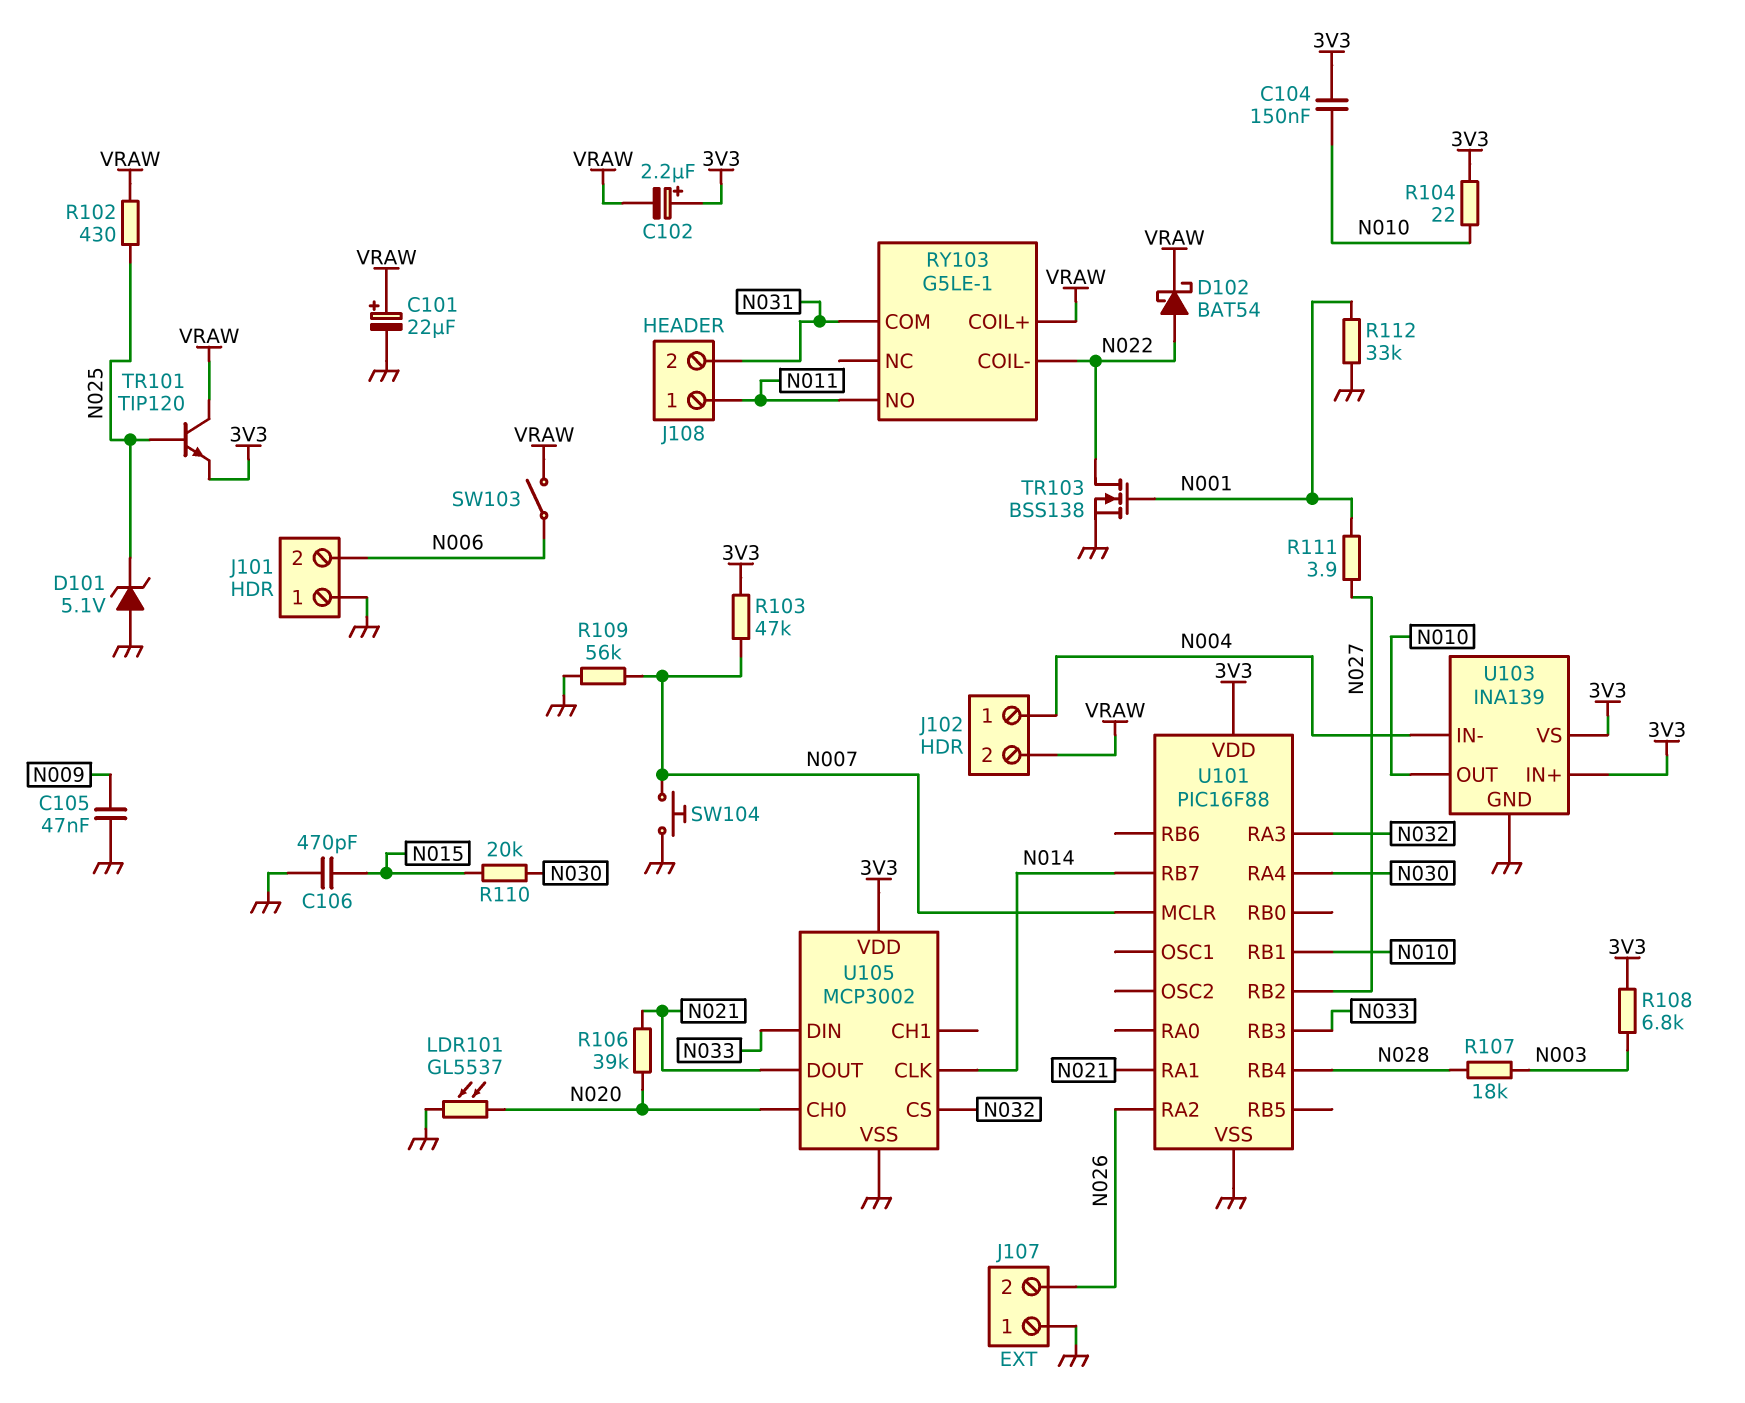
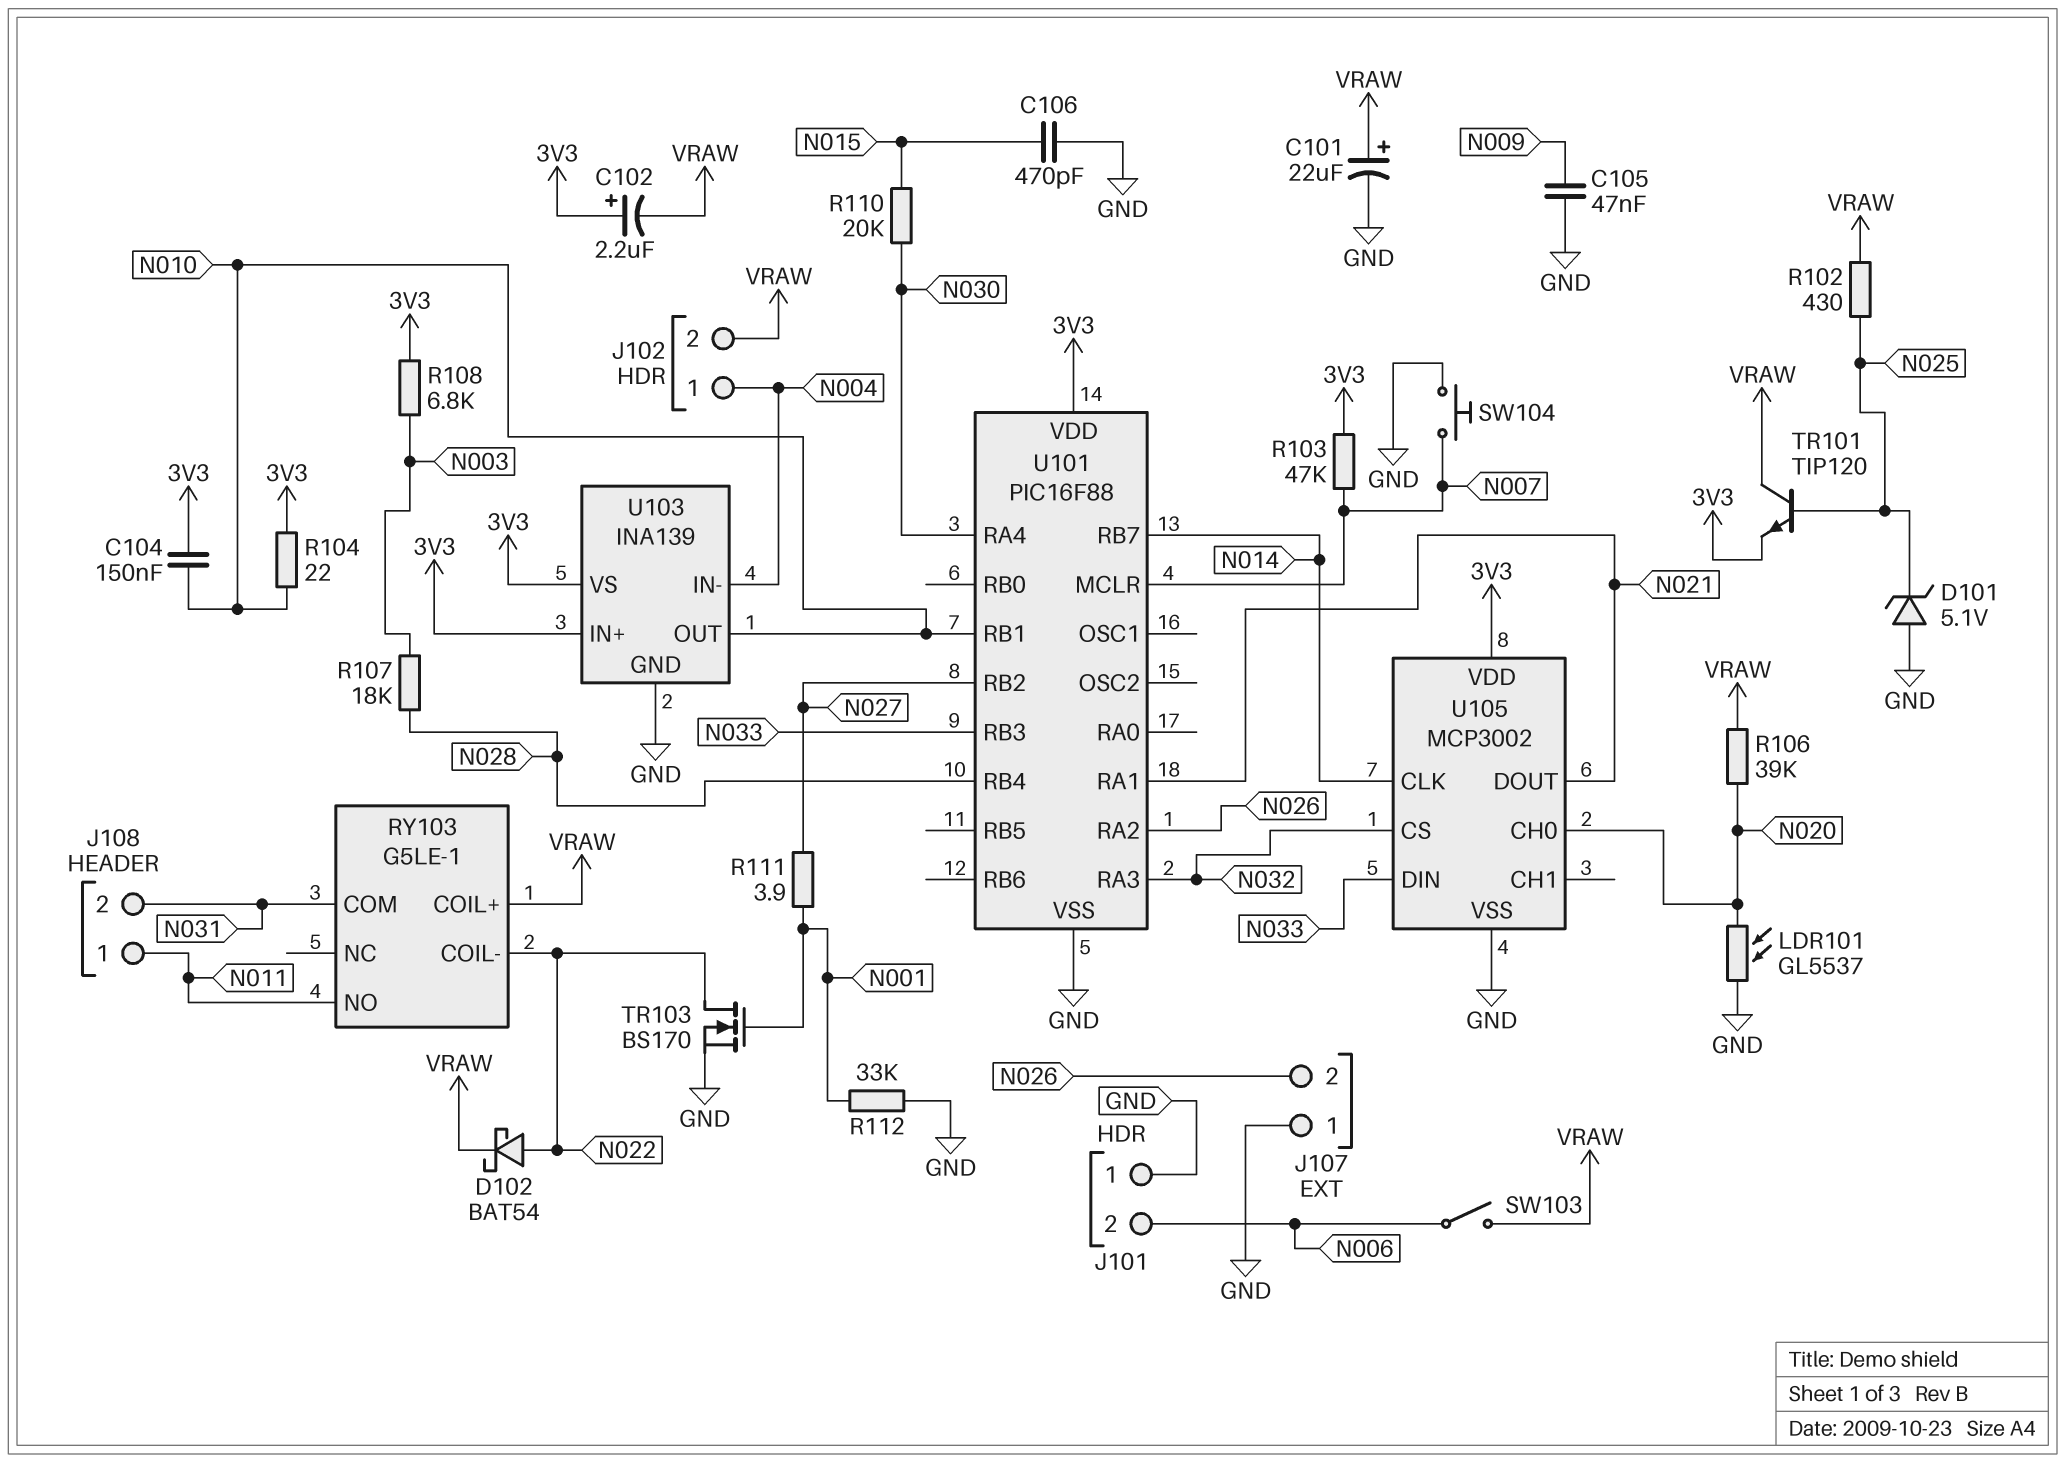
R106: 39k (N020, N021) -> 39k (N020, VRAW)
R109: 56k (GND, N007) -> none
TR103: NMOS BSS138 (G N001, D N022, S GND) -> NMOS BS170 (G N001, D N022, S GND)

